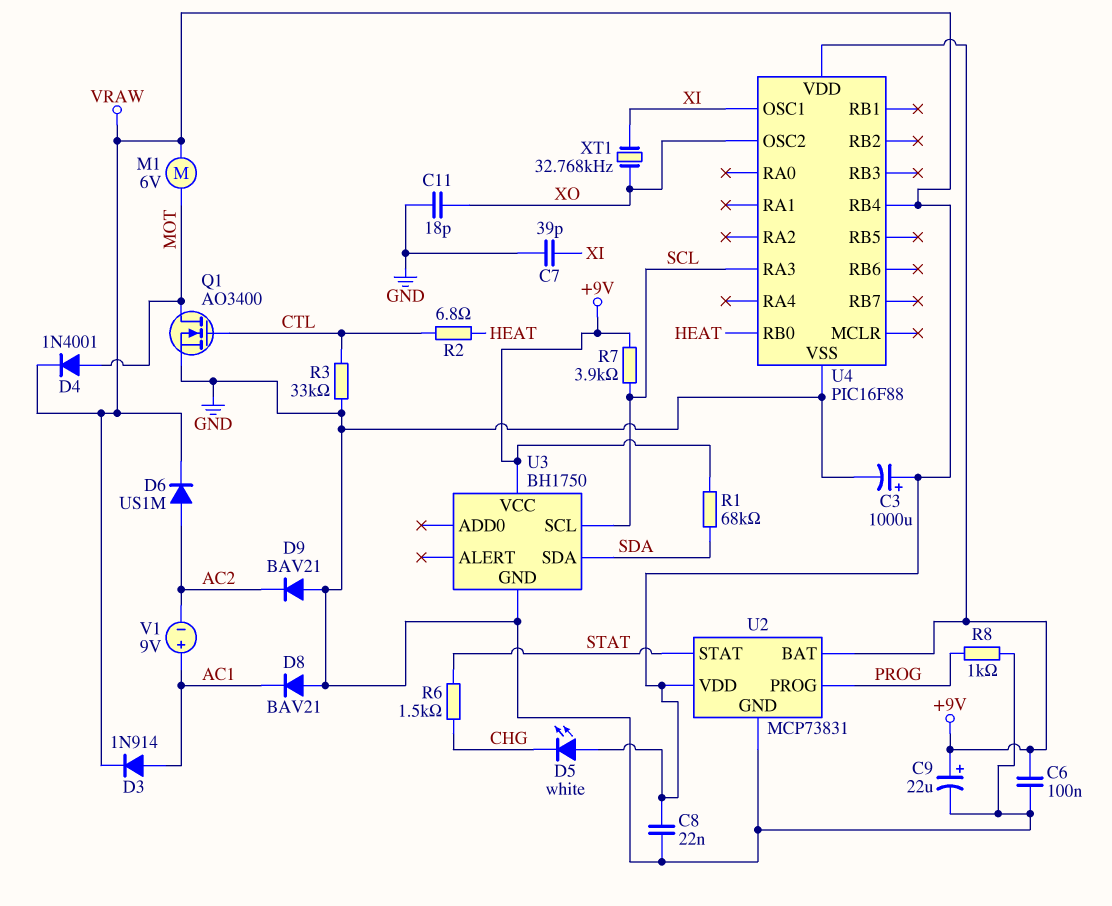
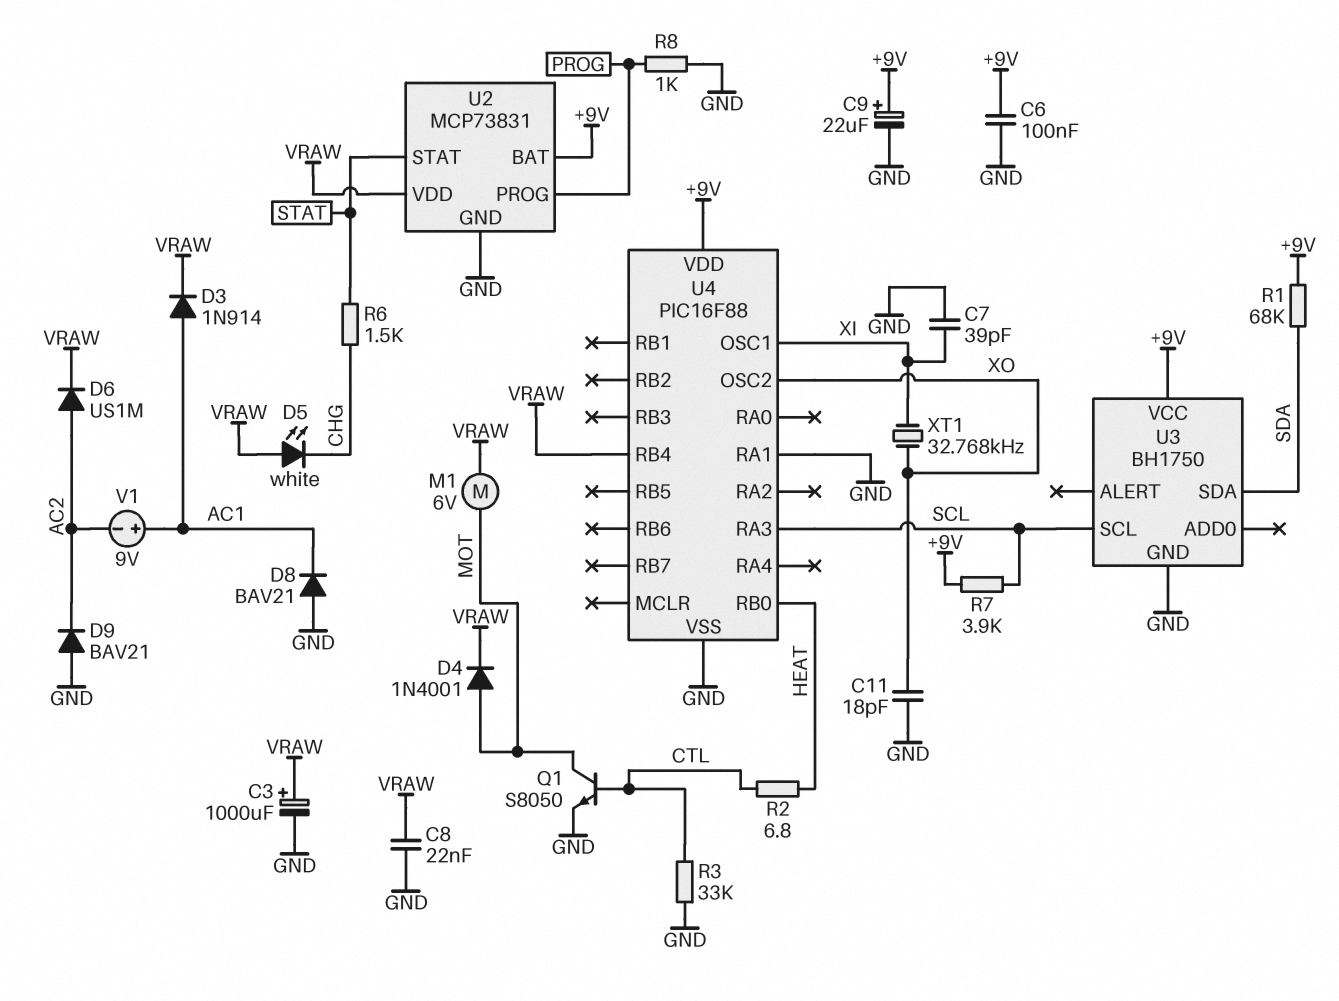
Q1: NMOS AO3400 (G CTL, D MOT, S GND) -> NPN S8050 (B CTL, C MOT, E GND)
U4 pin RA1: none -> GND

